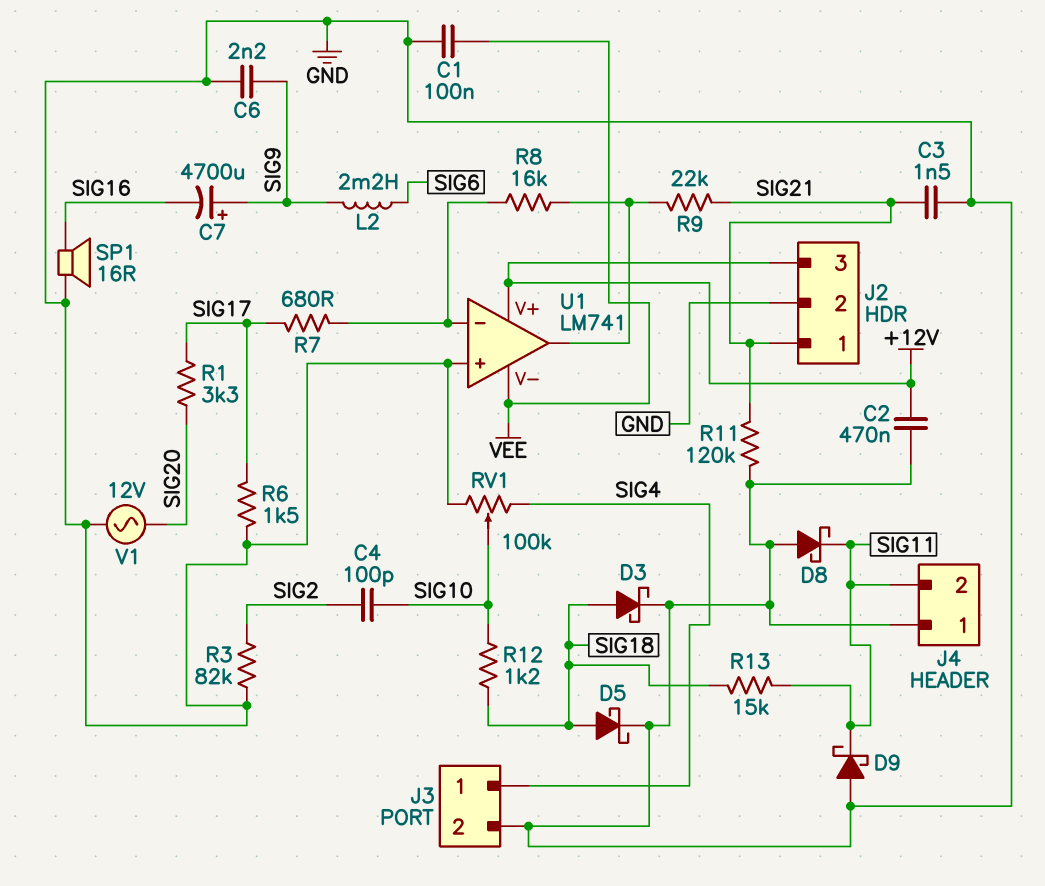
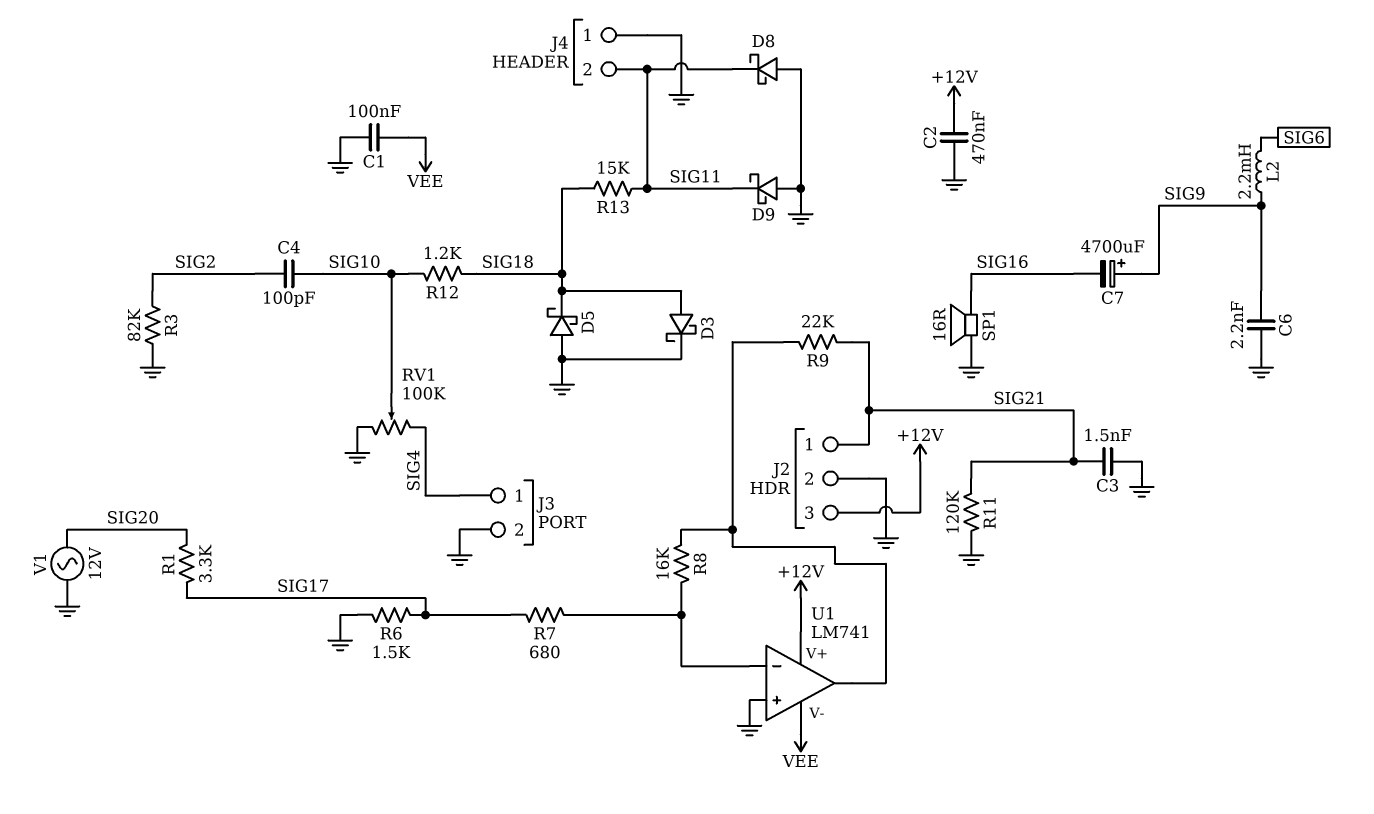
D5: schottky (A SIG18, K GND) -> schottky (A GND, K SIG18)

